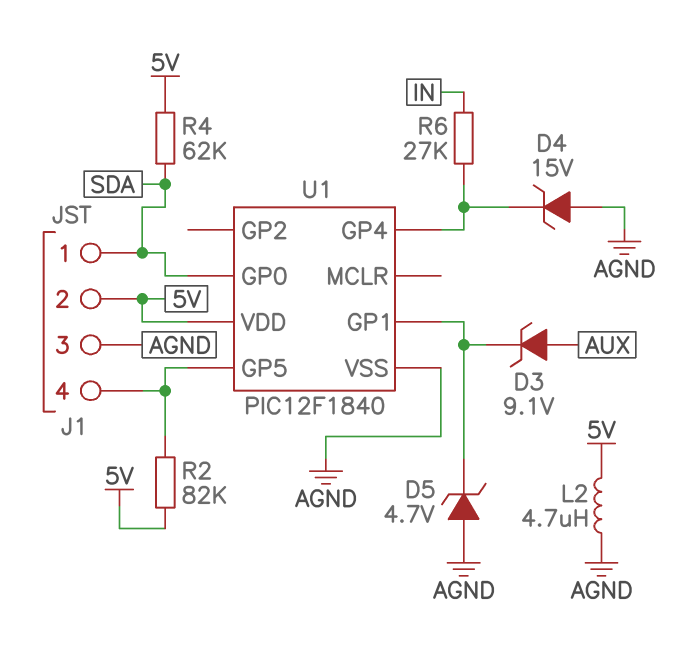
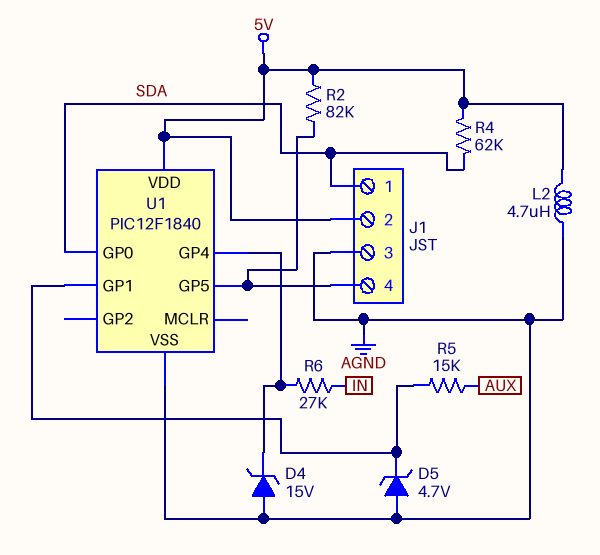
D3: zener 9.1V (A AUX, K U1/GP1) -> none
R5: none -> 15k (AUX, U1/GP1)

